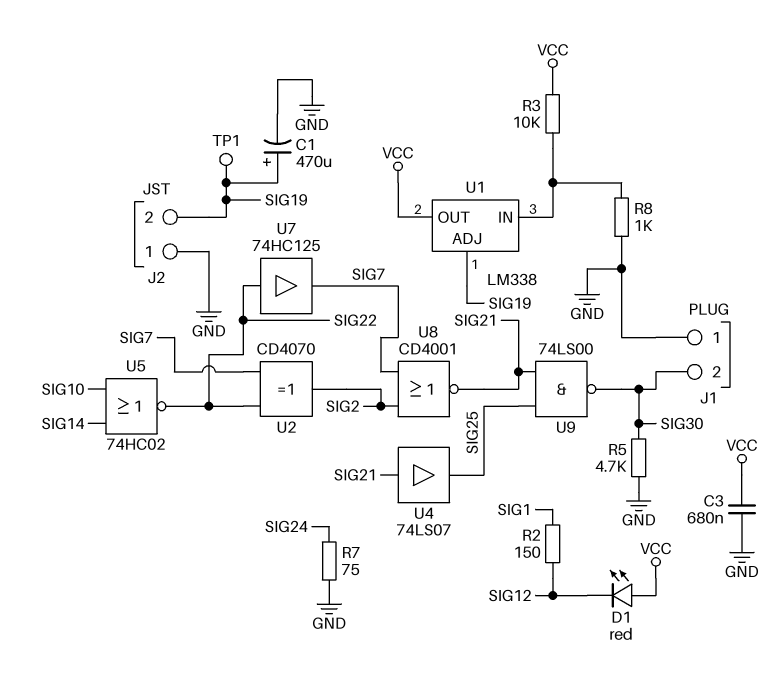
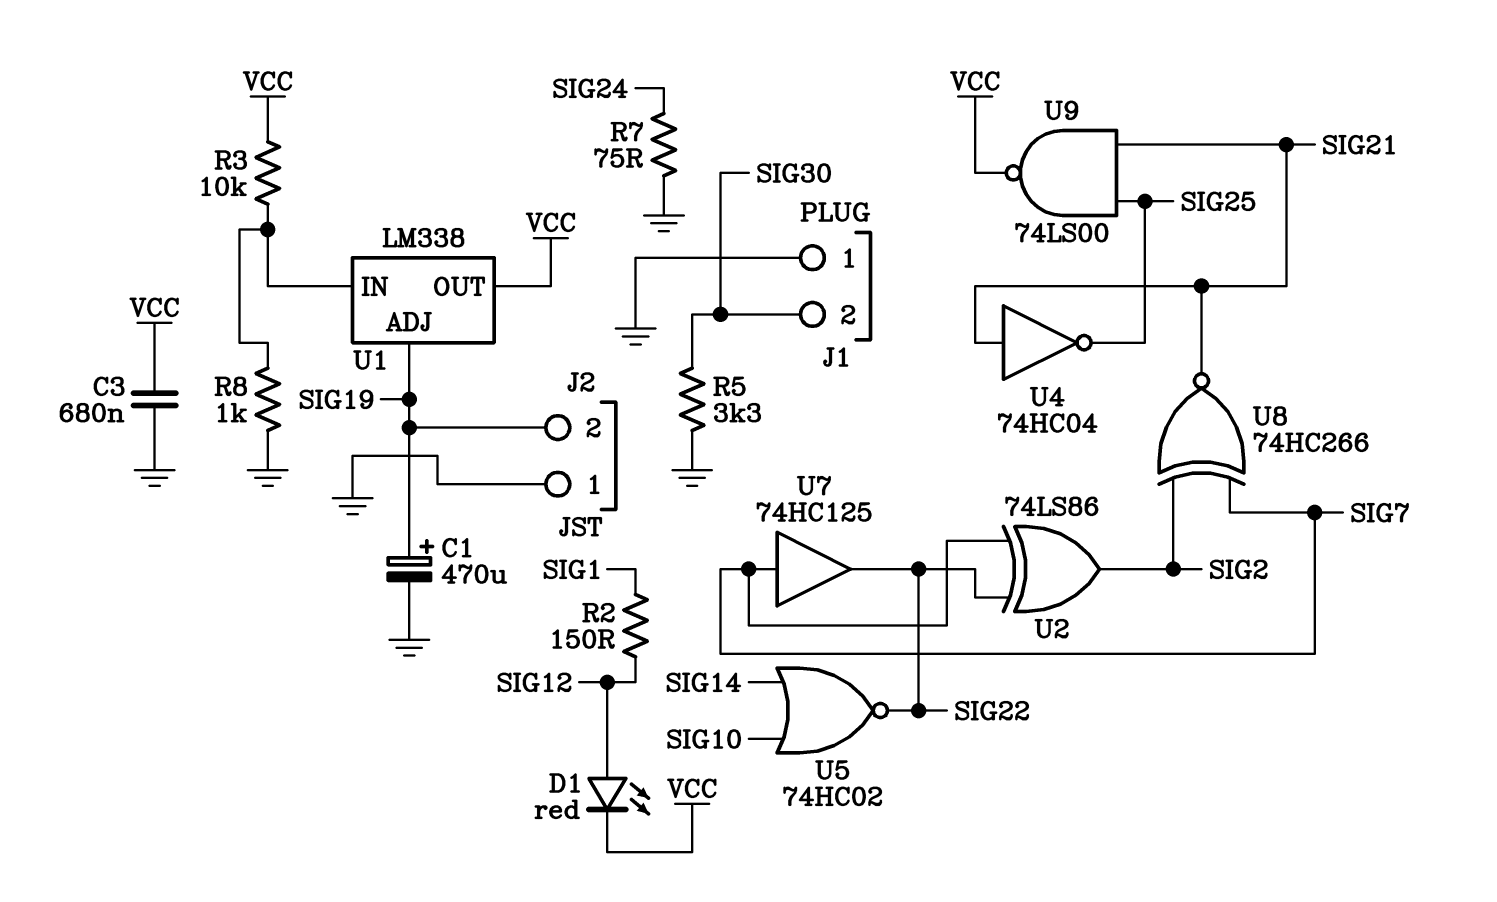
D1: LED red (A VCC, K SIG12) -> LED red (A SIG12, K VCC)
R5: 4.7k (GND, SIG30) -> 3.3k (GND, SIG30)
TP1: test point (SIG19) -> none
U2: XOR CD4070 (in SIG7, in SIG22, out SIG2) -> XOR 74LS86 (in SIG7, in SIG22, out SIG2)
U4: buffer 74LS07 (in SIG21, out SIG25) -> NOT 74HC04 (in SIG21, out SIG25)
U7: buffer 74HC125 (in SIG22, out SIG7) -> buffer 74HC125 (in SIG7, out SIG22)
U8: NOR CD4001 (in SIG2, in SIG7, out SIG21) -> XNOR 74HC266 (in SIG2, in SIG7, out SIG21)
U9: NAND 74LS00 (in SIG21, in SIG25, out SIG30) -> NAND 74LS00 (in SIG21, in SIG25, out VCC)

